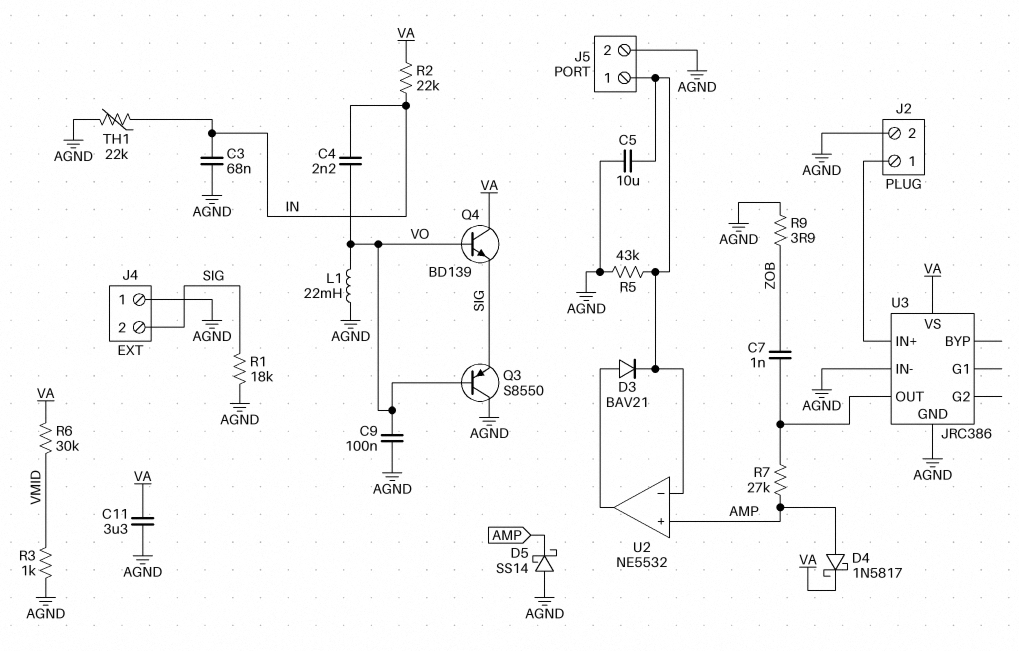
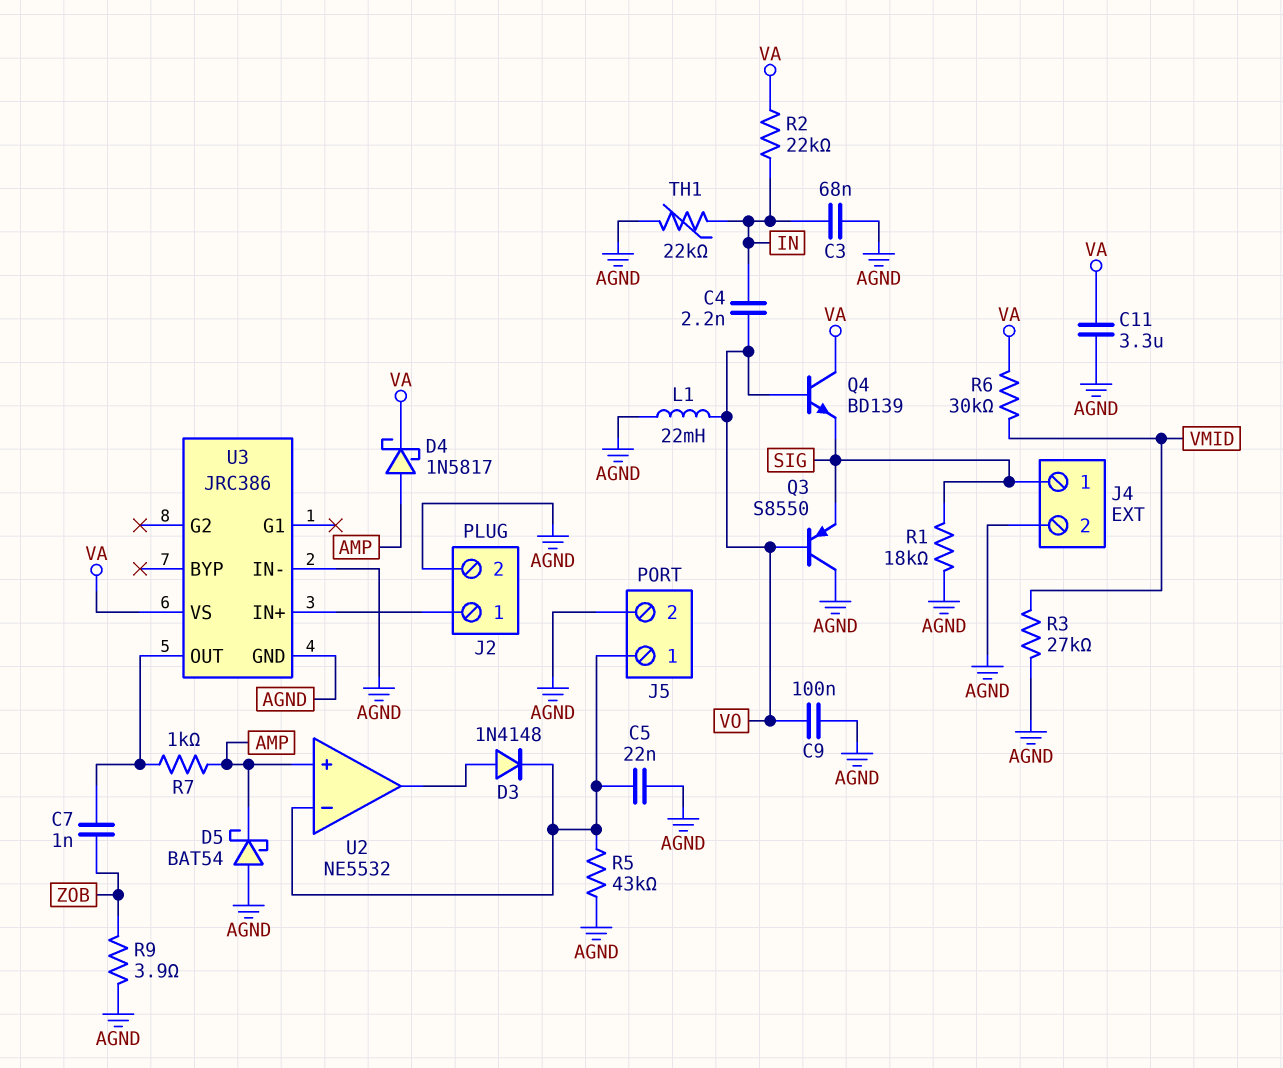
C5: 10uF (AGND, J5/1) -> 22nF (AGND, J5/1)
D3: diode BAV21 (A U2/out, K J5/1) -> diode 1N4148 (A U2/out, K J5/1)
D5: schottky SS14 (A AGND, K AMP) -> schottky BAT54 (A AGND, K AMP)
J4 pin 1: AGND -> SIG
J4 pin 2: SIG -> AGND
R3: 1k (AGND, VMID) -> 27k (AGND, VMID)
R7: 27k (AMP, U3/OUT) -> 1k (AMP, U3/OUT)

